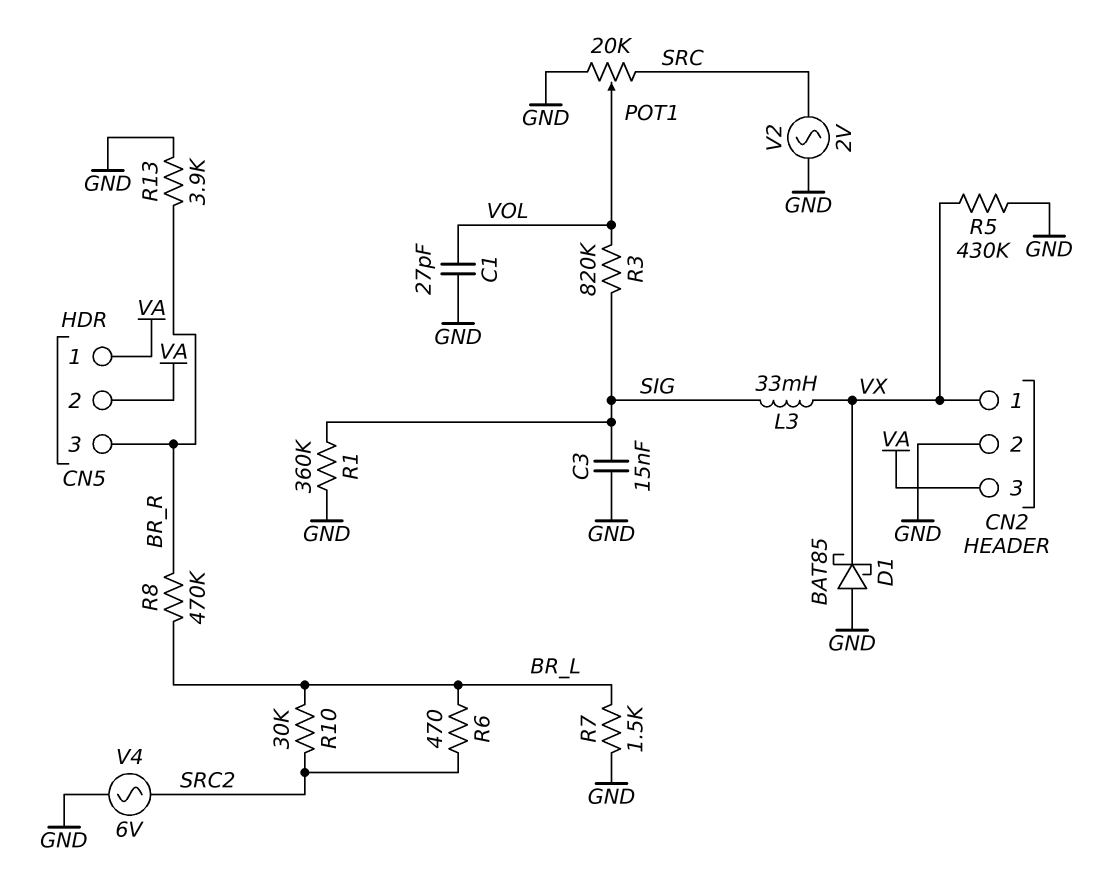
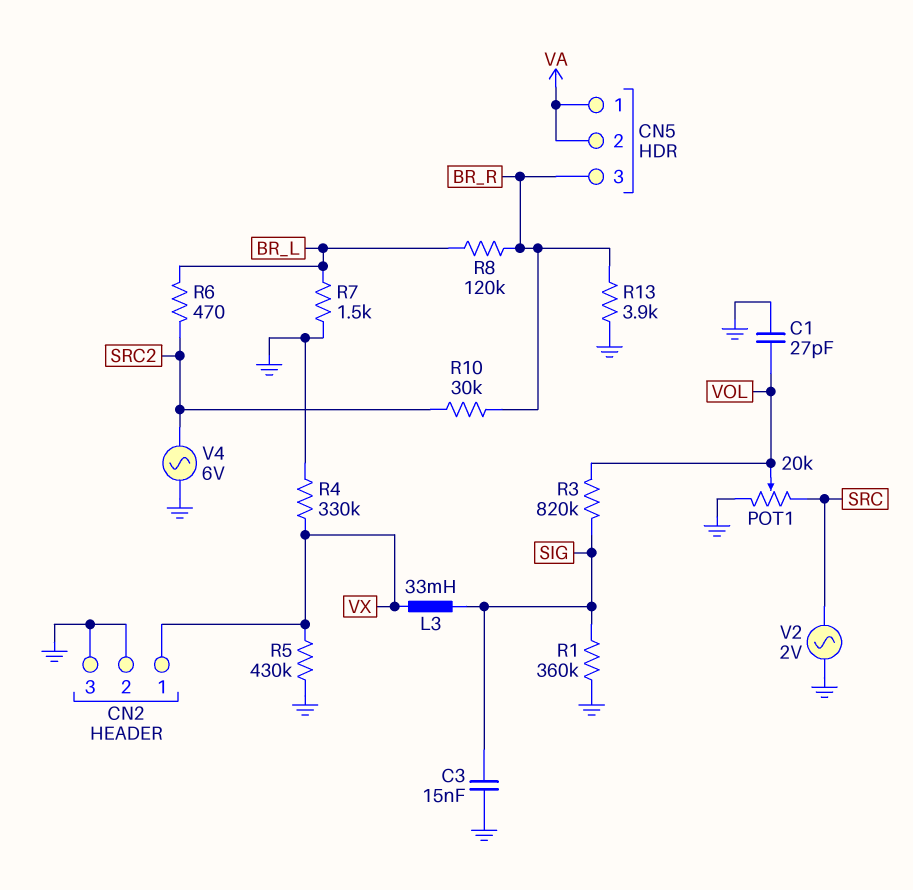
CN2 pin 3: VA -> GND
D1: schottky BAT85 (A GND, K VX) -> none
R4: none -> 330k (GND, VX)
R8: 470k (BR_L, BR_R) -> 120k (BR_L, BR_R)
R10: 30k (BR_L, SRC2) -> 30k (BR_R, SRC2)

